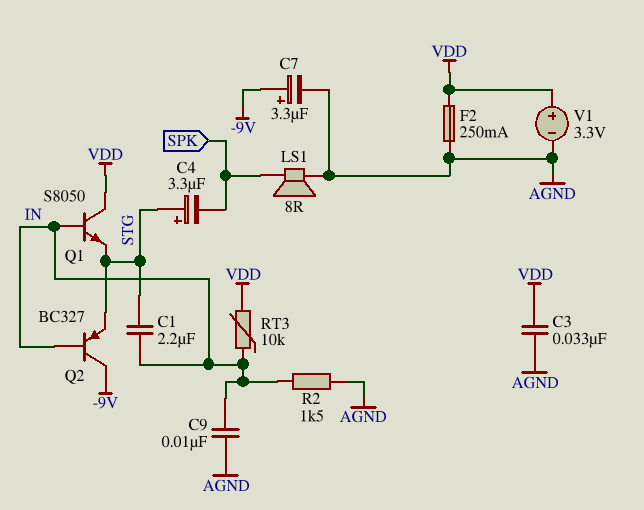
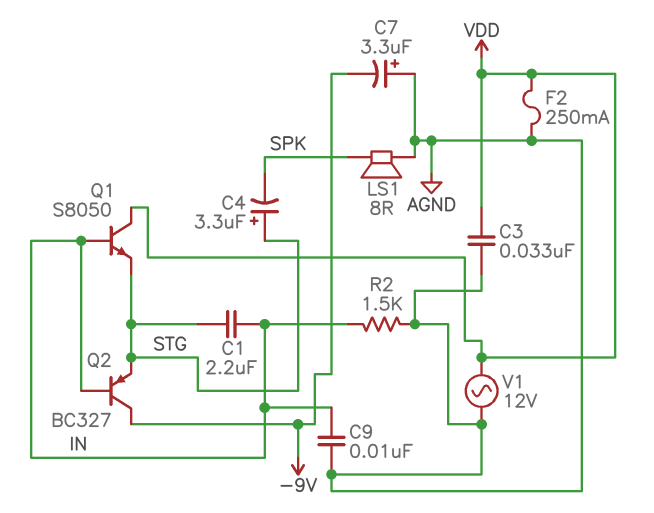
C7: 3.3uF (plus -9V, minus AGND) -> 3.3uF (plus AGND, minus -9V)
RT3: 10k (IN, VDD) -> none
V1: 3.3V (plus VDD, minus AGND) -> AC 12V (AGND, VDD)

